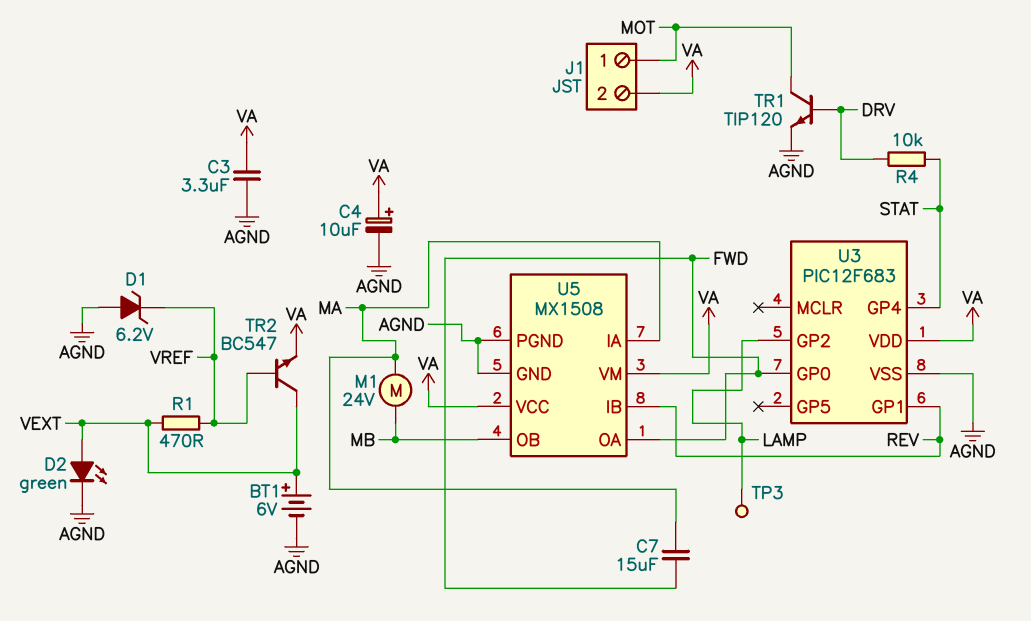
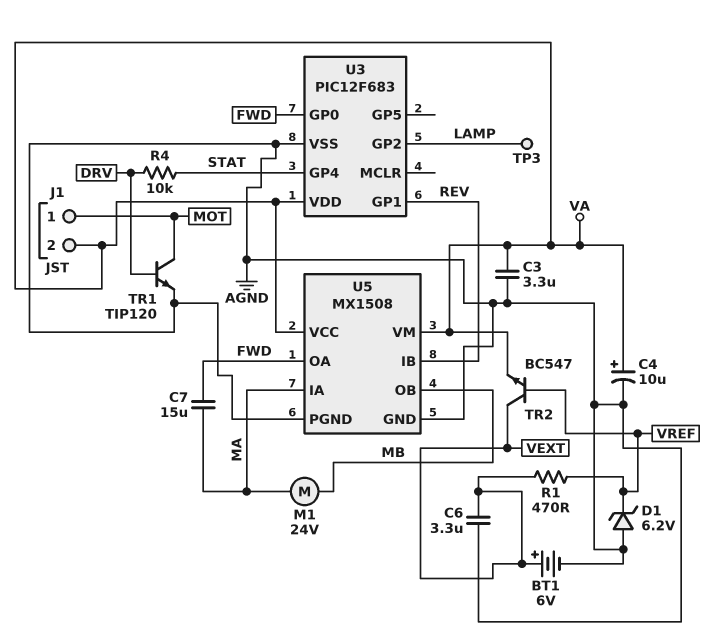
C6: none -> 3.3uF (AGND, VEXT)
D2: LED green (A VEXT, K AGND) -> none

